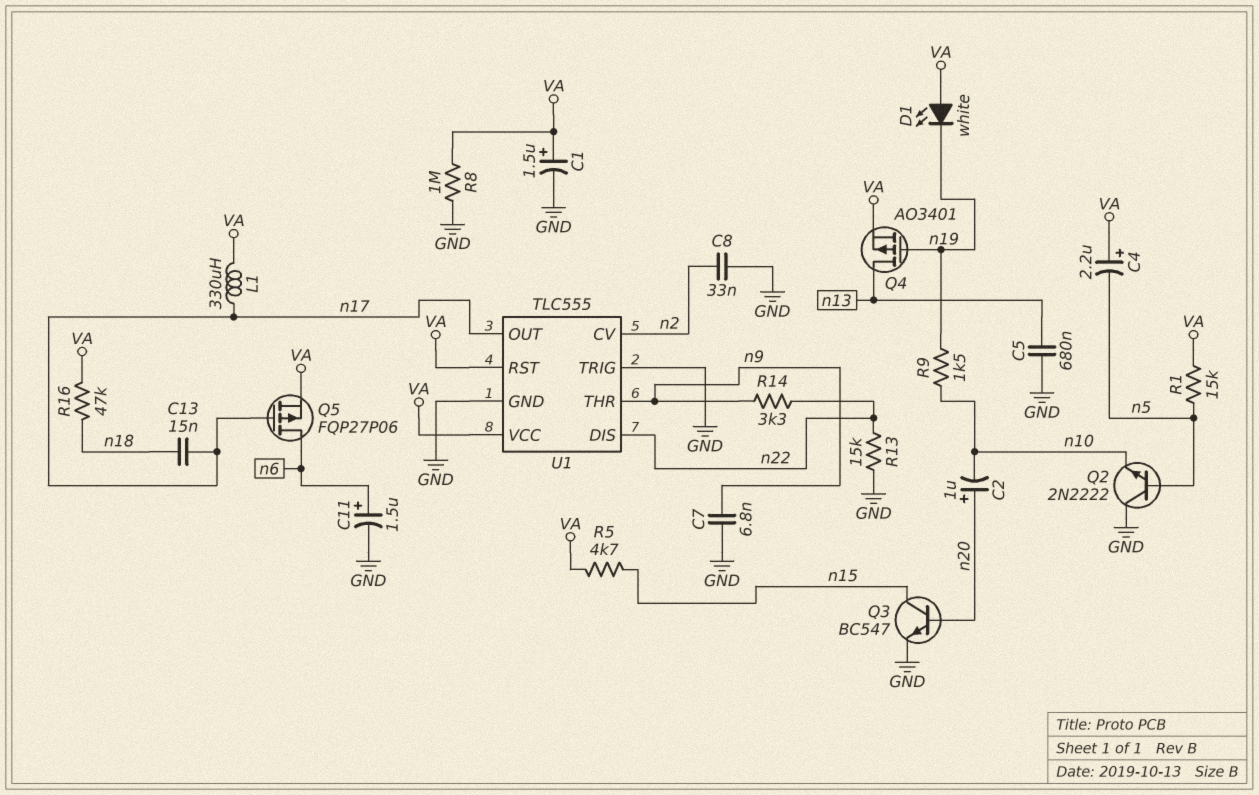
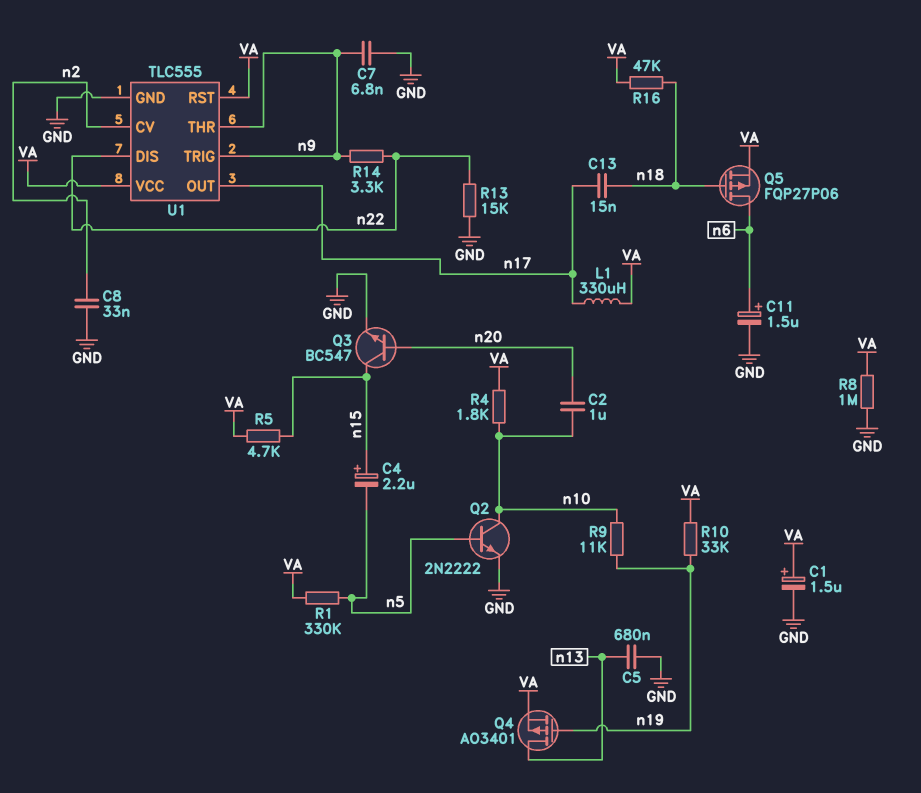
C2: 1uF (plus n20, minus n10) -> 1uF (n10, n20)
C4: 2.2uF (plus VA, minus n5) -> 2.2uF (plus n15, minus n5)
D1: LED white (A VA, K n19) -> none
Q2: NPN 2N2222 (B n5, C GND, E n10) -> NPN 2N2222 (B n5, C n10, E GND)
Q5: PMOS FQP27P06 (G n17, D n6, S VA) -> PMOS FQP27P06 (G n18, D n6, S VA)
R1: 15k (VA, n5) -> 330k (VA, n5)
R4: none -> 1.8k (VA, n10)
R9: 1.5k (n10, n19) -> 11k (n10, n19)
R10: none -> 33k (VA, n19)
U1 pin TRIG: GND -> n9

